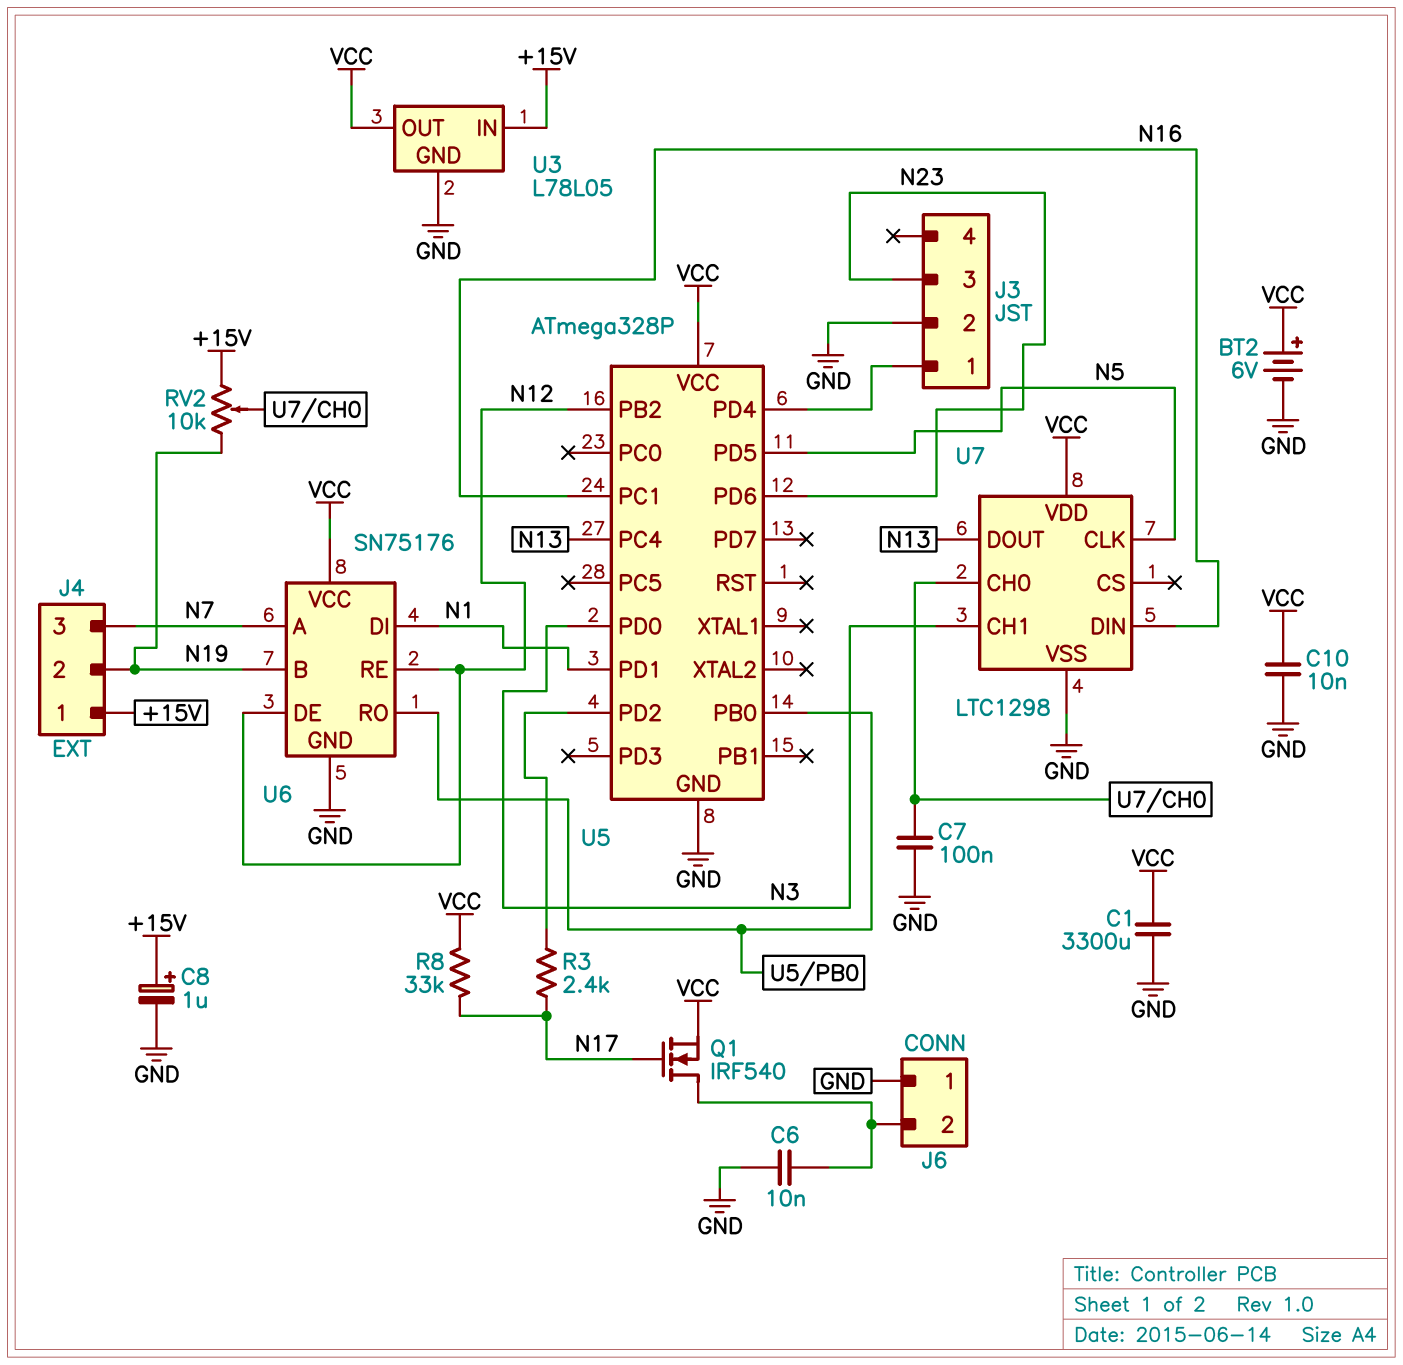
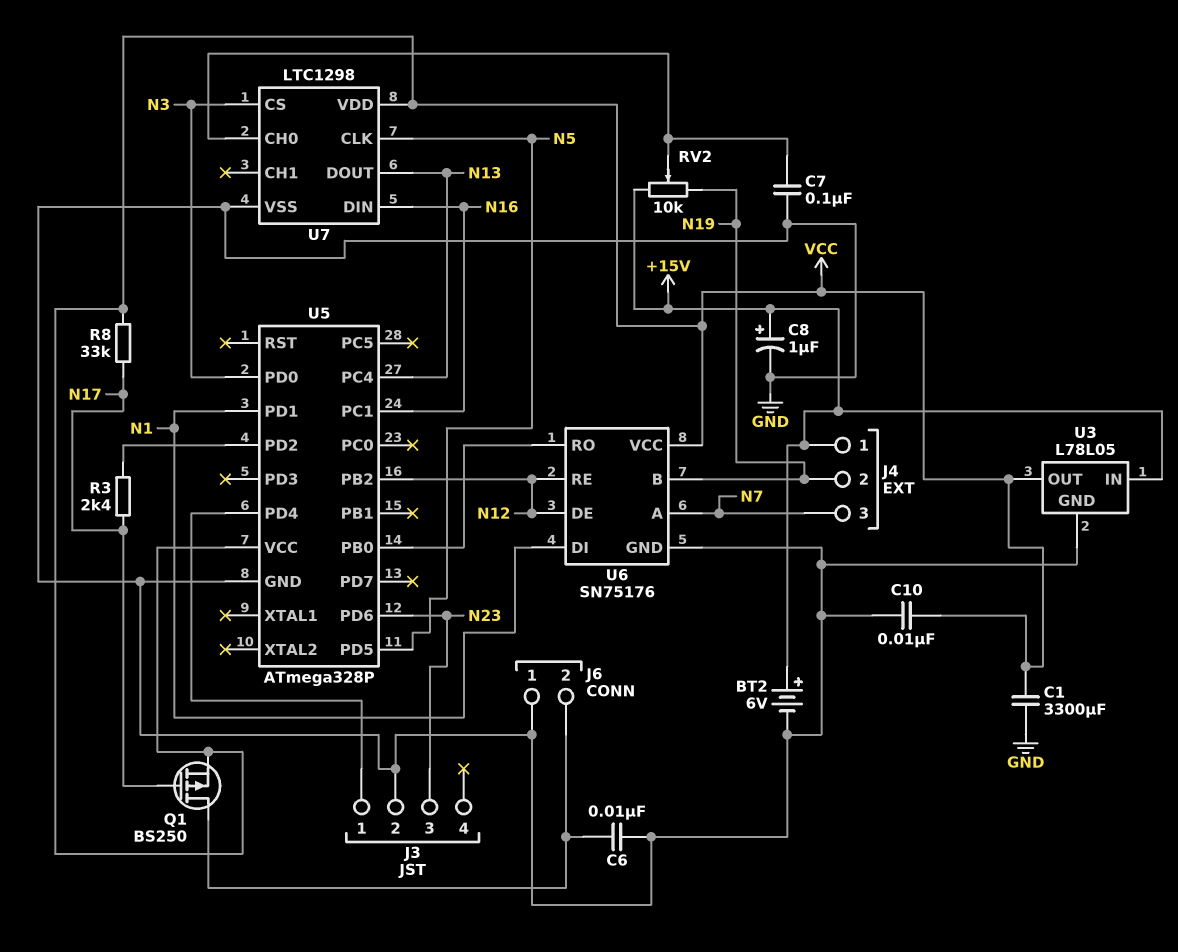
BT2: 6V (plus VCC, minus GND) -> 6V (plus +15V, minus GND)
Q1: NMOS IRF540 (G N17, D J6/2, S VCC) -> PMOS BS250 (G N17, D J6/2, S VCC)
U7 pin CH1: N3 -> none
U7 pin CS: none -> N3

